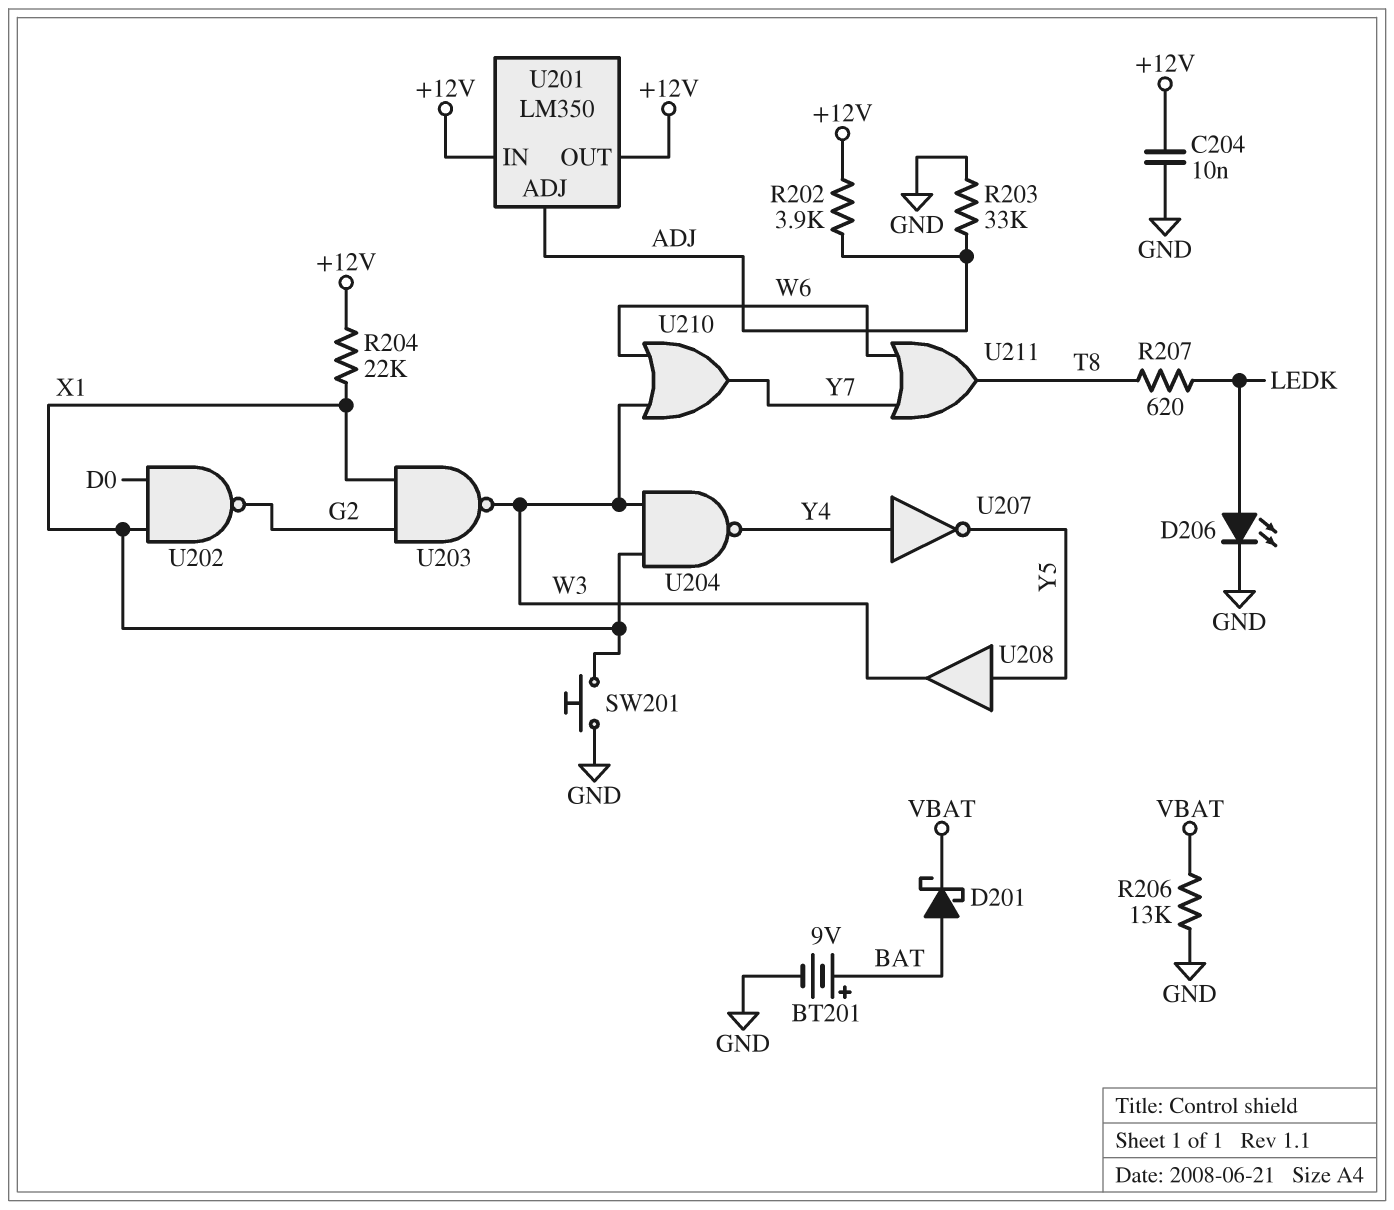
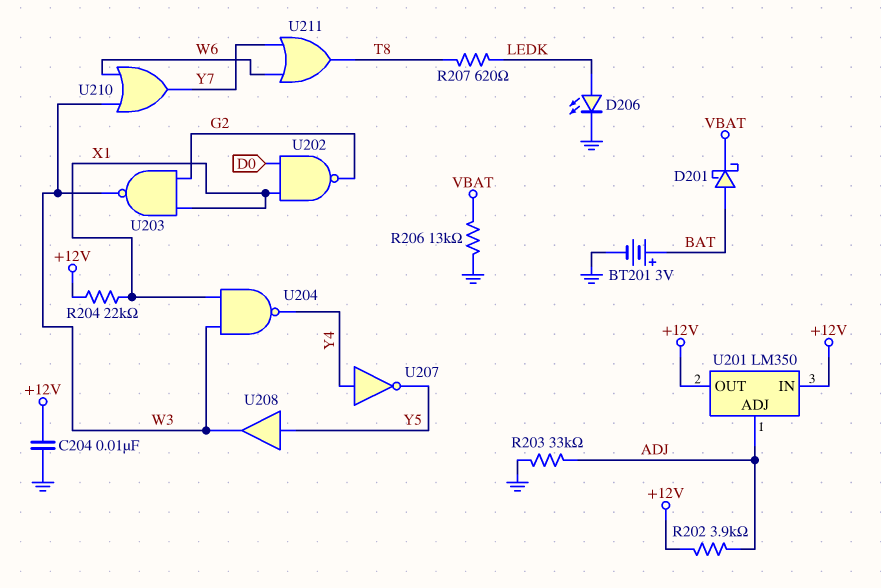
BT201: 9V (plus BAT, minus GND) -> 3V (plus BAT, minus GND)
SW201: button (GND, X1) -> none

